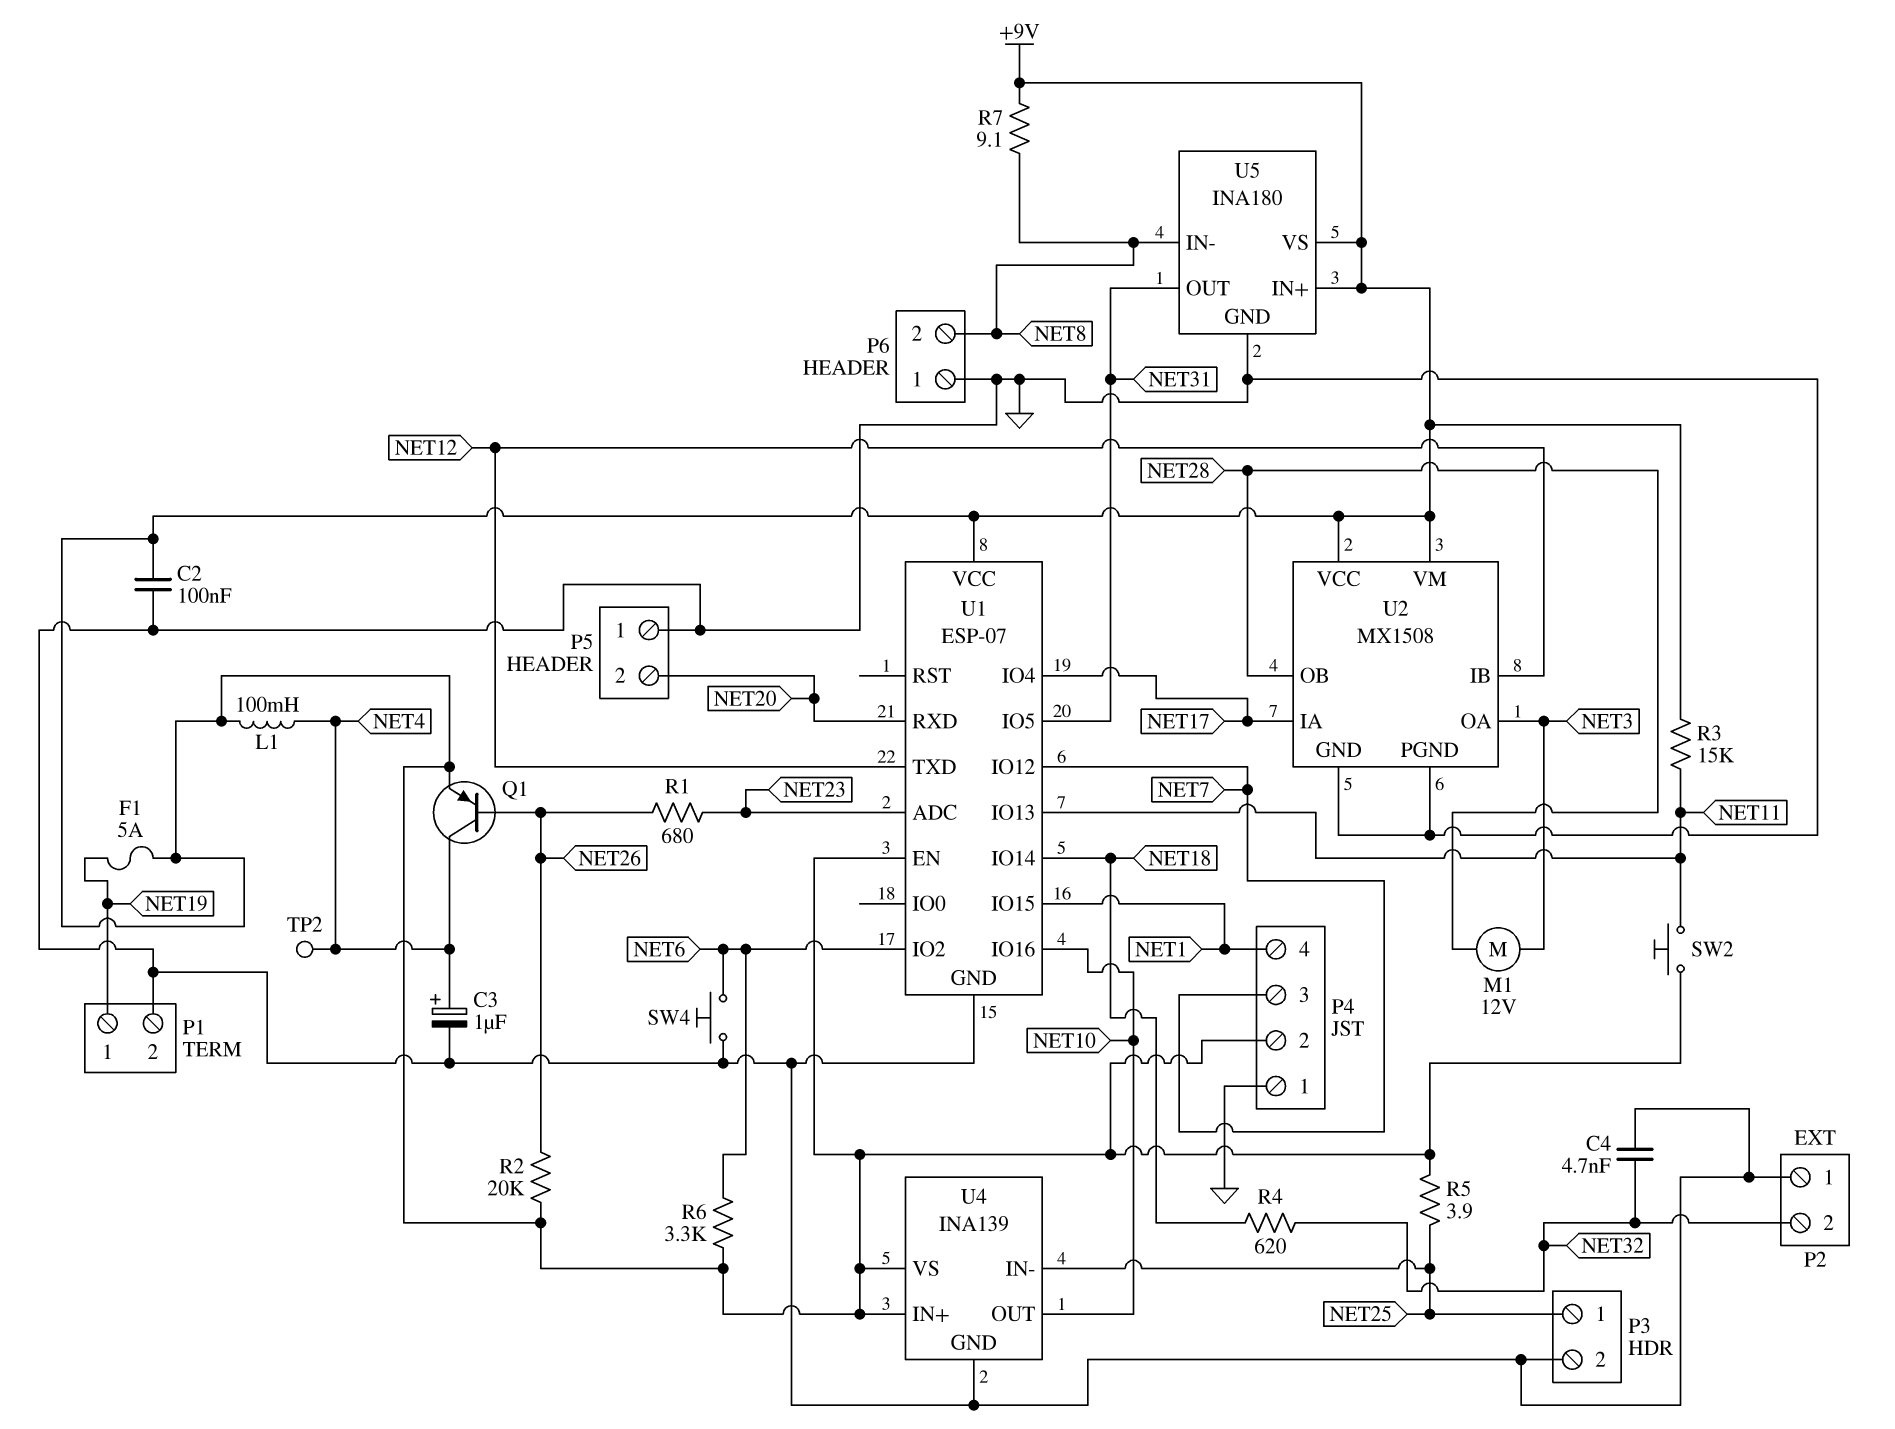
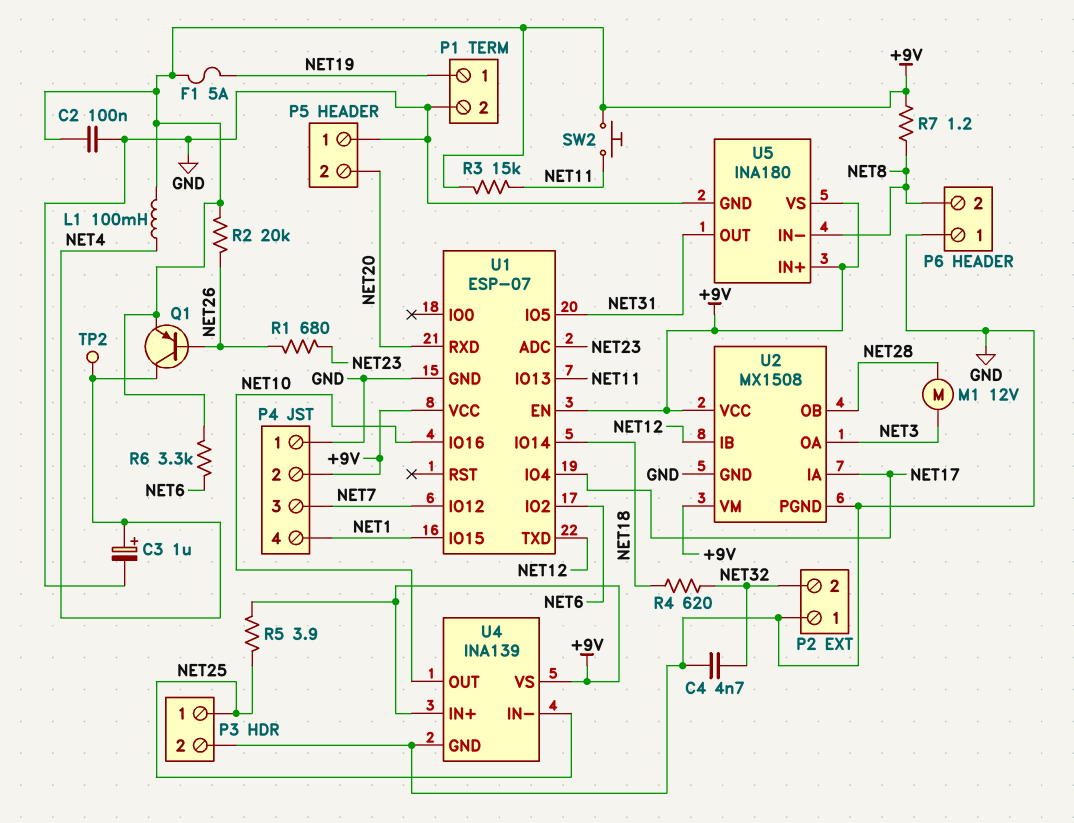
R7: 9.1 (+9V, NET8) -> 1.2 (+9V, NET8)
SW4: button (GND, NET6) -> none

